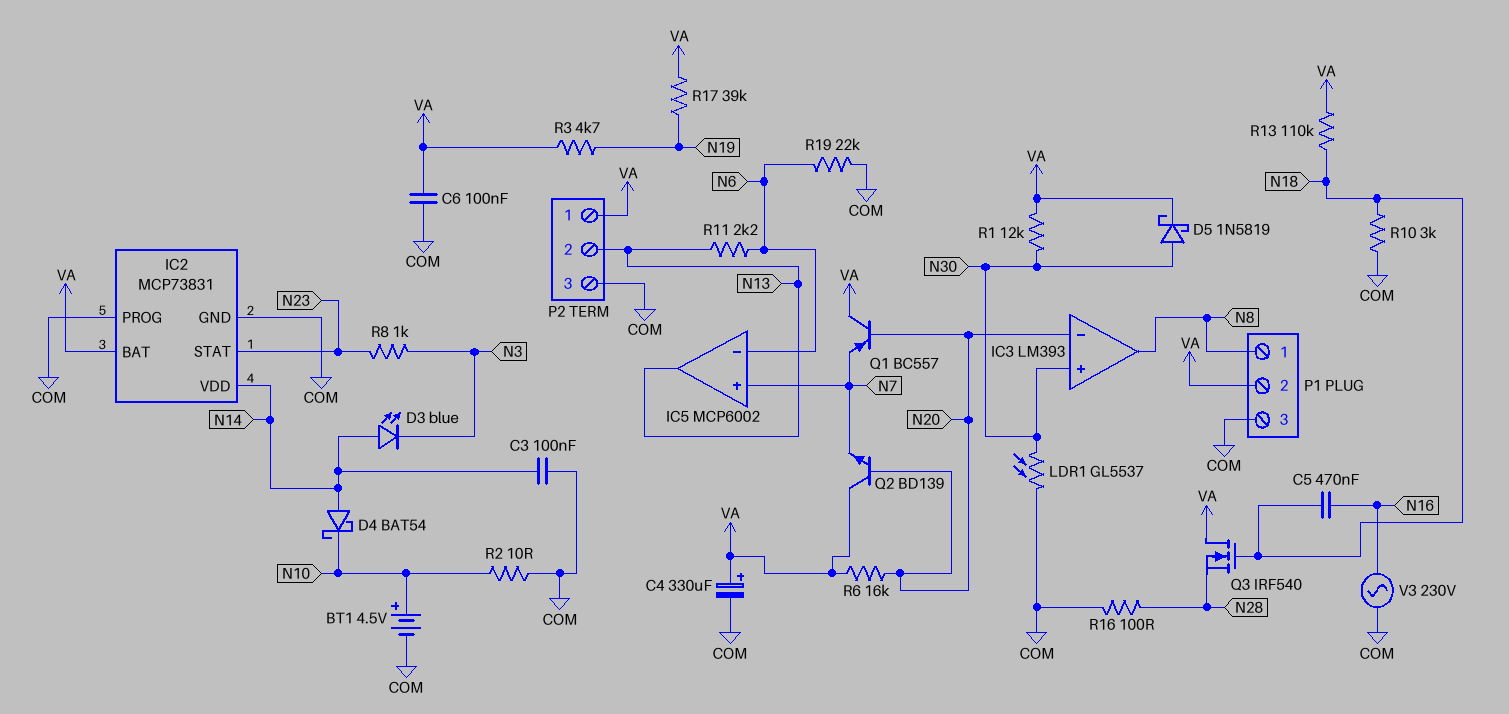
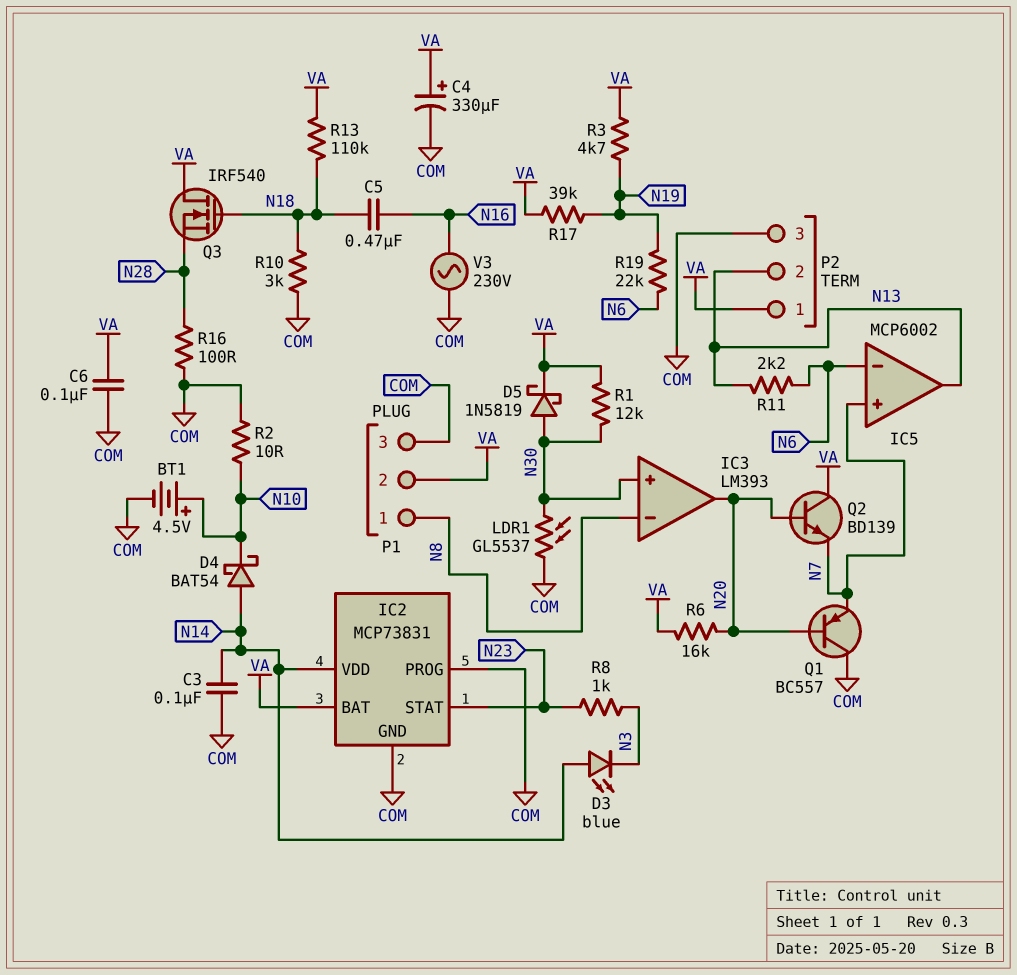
IC3 pin in-: N20 -> N8
IC3 pin out: N8 -> N20
Q1: PNP BC557 (B N20, C VA, E N7) -> PNP BC557 (B N20, C COM, E N7)
R19: 22k (COM, N6) -> 22k (N6, N19)

